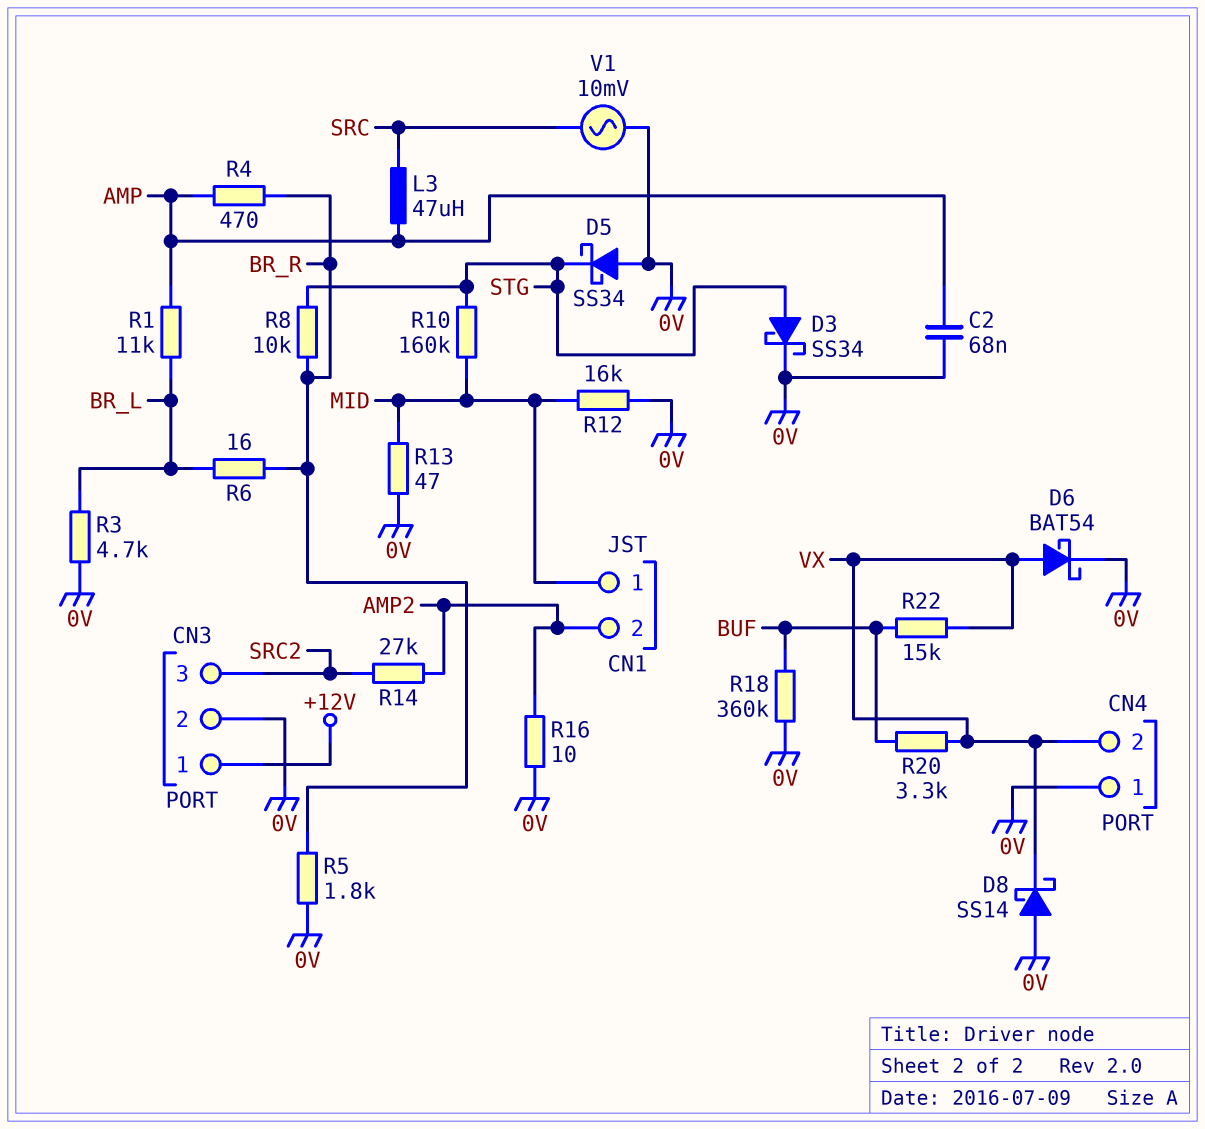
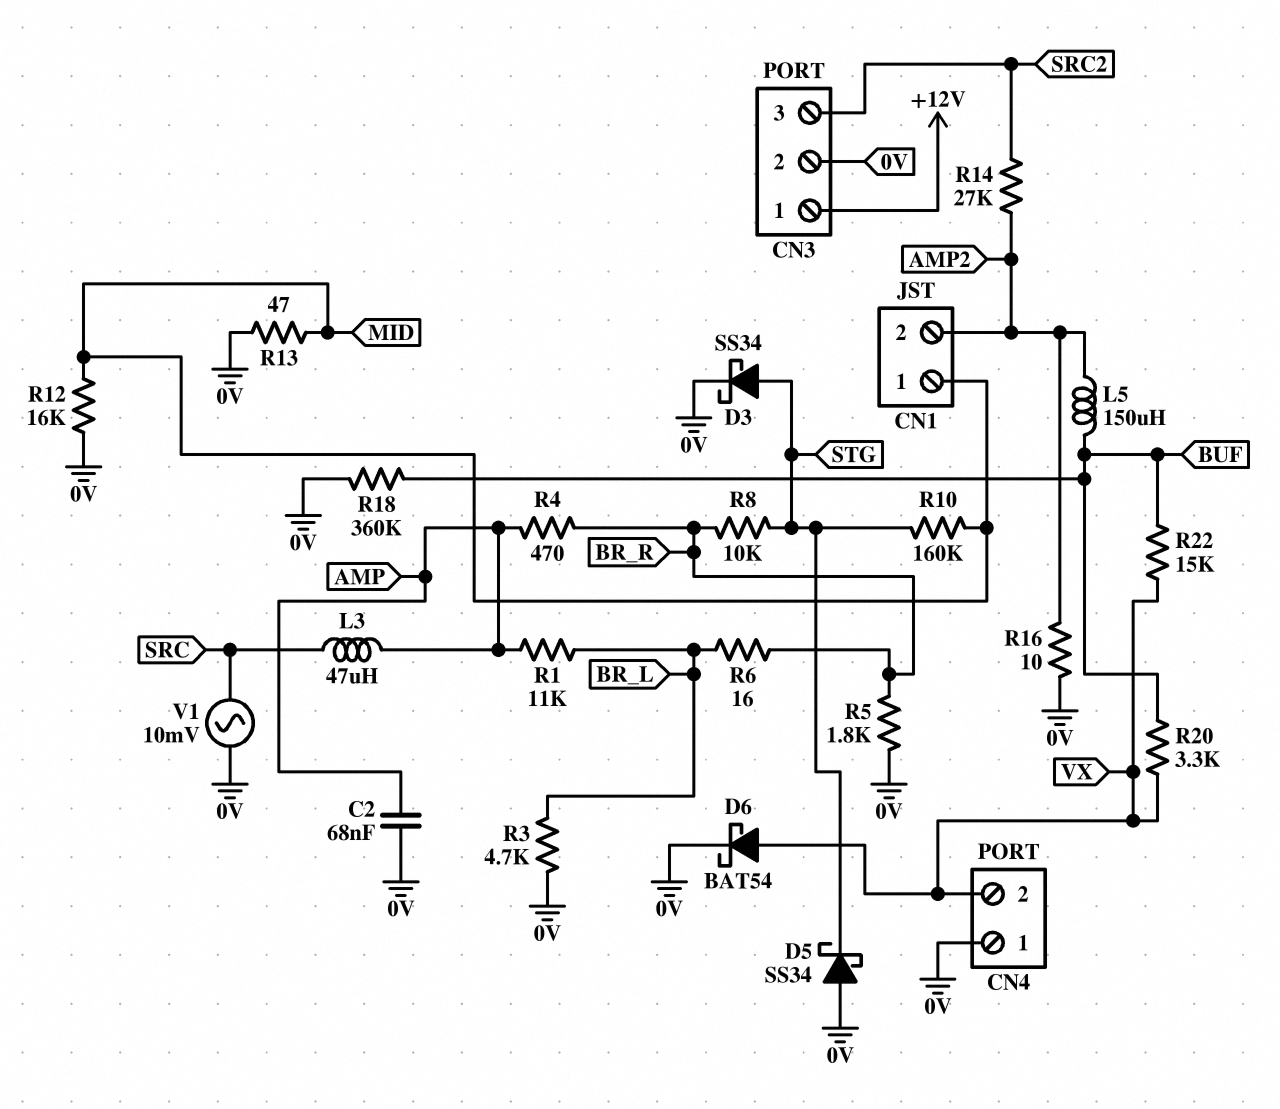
D8: schottky SS14 (A 0V, K VX) -> none
L5: none -> 150uH (AMP2, BUF)

